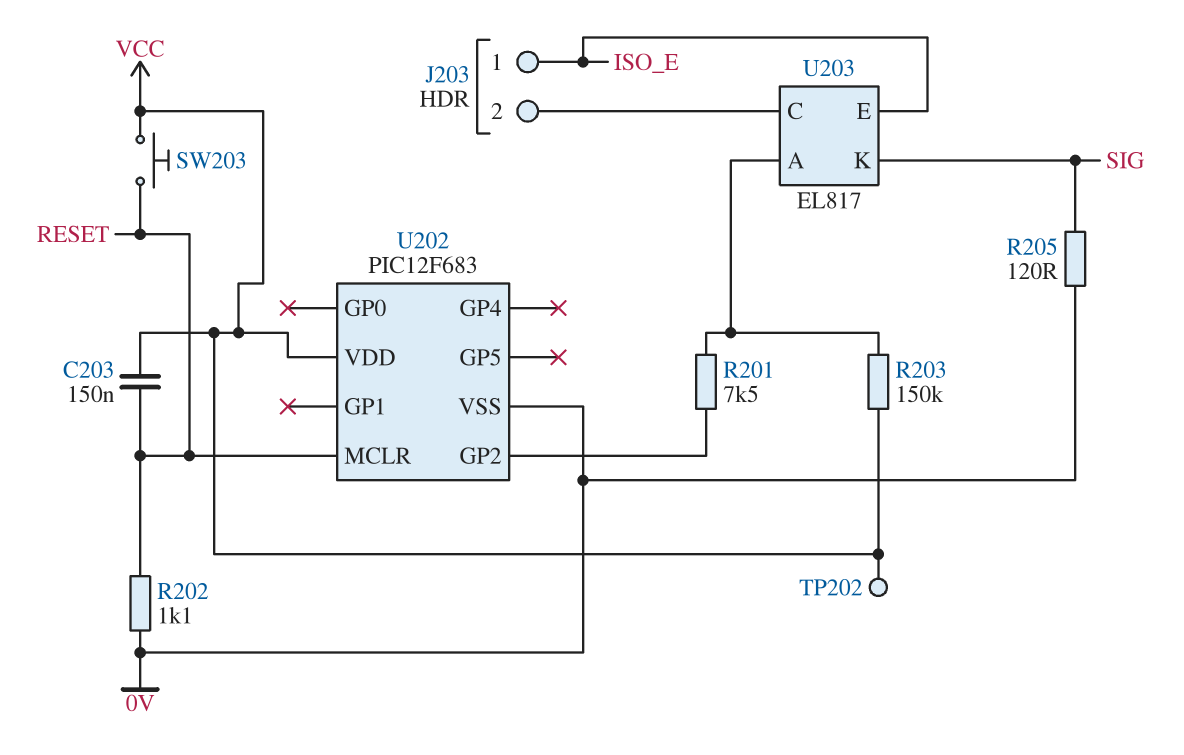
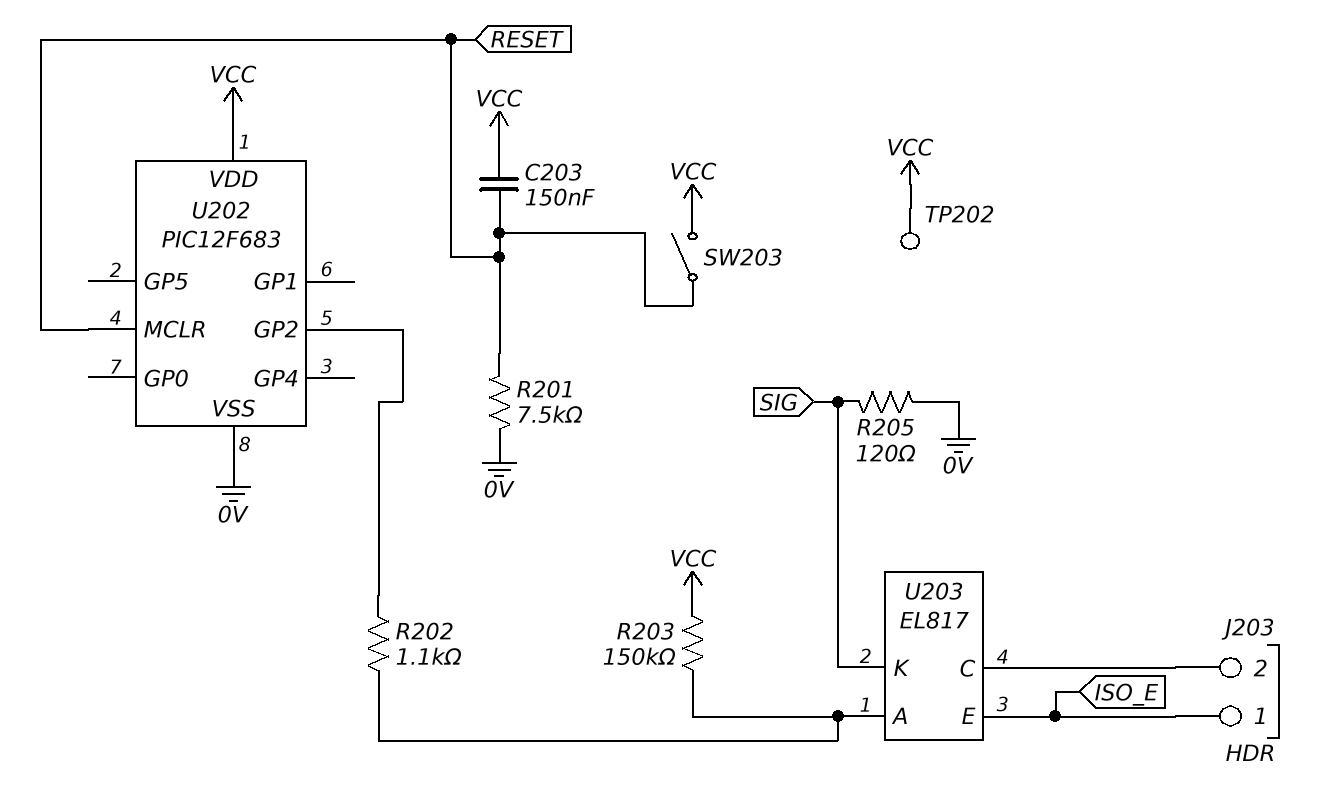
R201: 7.5k (U202/GP2, U203/A) -> 7.5k (0V, RESET)
R202: 1.1k (0V, RESET) -> 1.1k (U202/GP2, U203/A)
SW203: button (RESET, VCC) -> switch (RESET, VCC)

